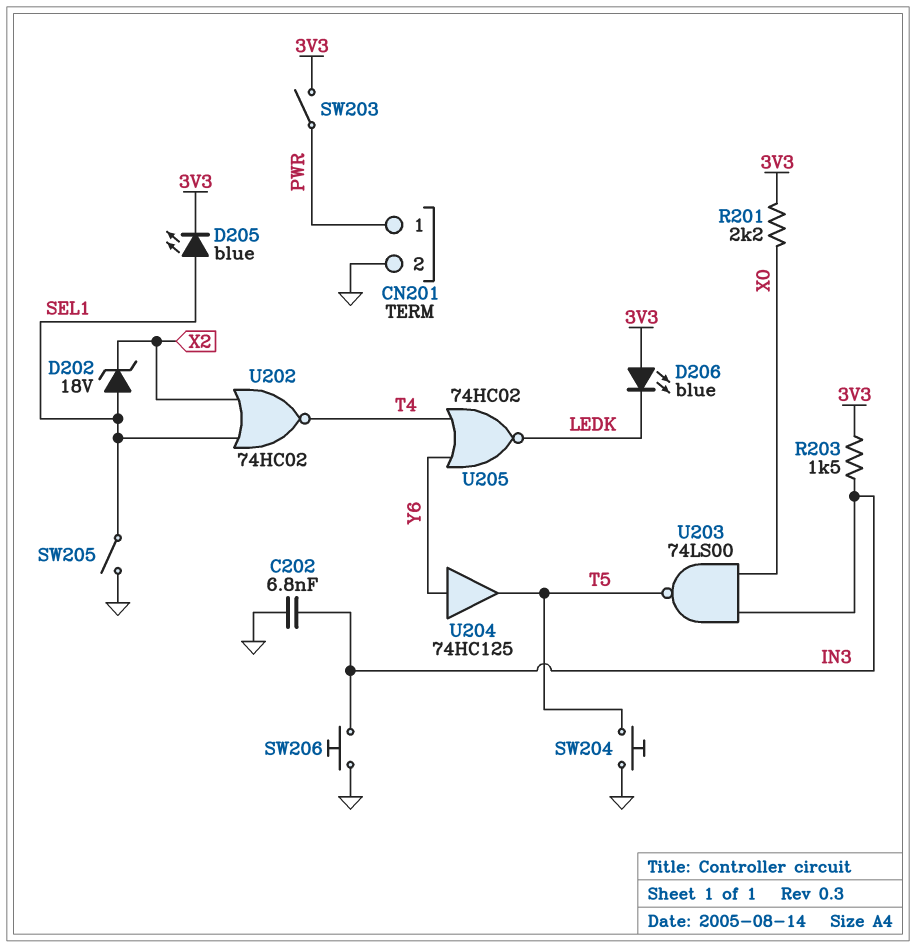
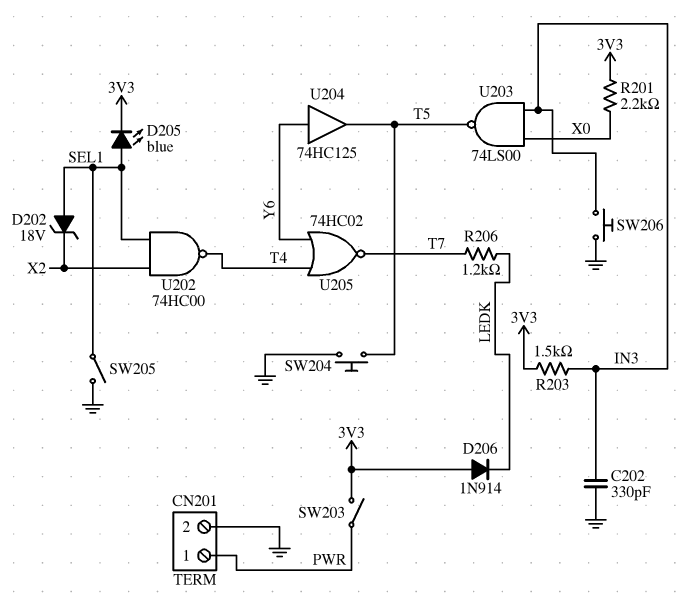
C202: 6.8nF (GND, IN3) -> 330pF (GND, IN3)
D206: LED blue (A 3V3, K LEDK) -> diode 1N914 (A 3V3, K LEDK)
R206: none -> 1.2k (LEDK, T7)
U202: NOR 74HC02 (in SEL1, in X2, out T4) -> NAND 74HC00 (in SEL1, in X2, out T4)
U205: NOR 74HC02 (in T4, in Y6, out LEDK) -> NOR 74HC02 (in T4, in Y6, out T7)

